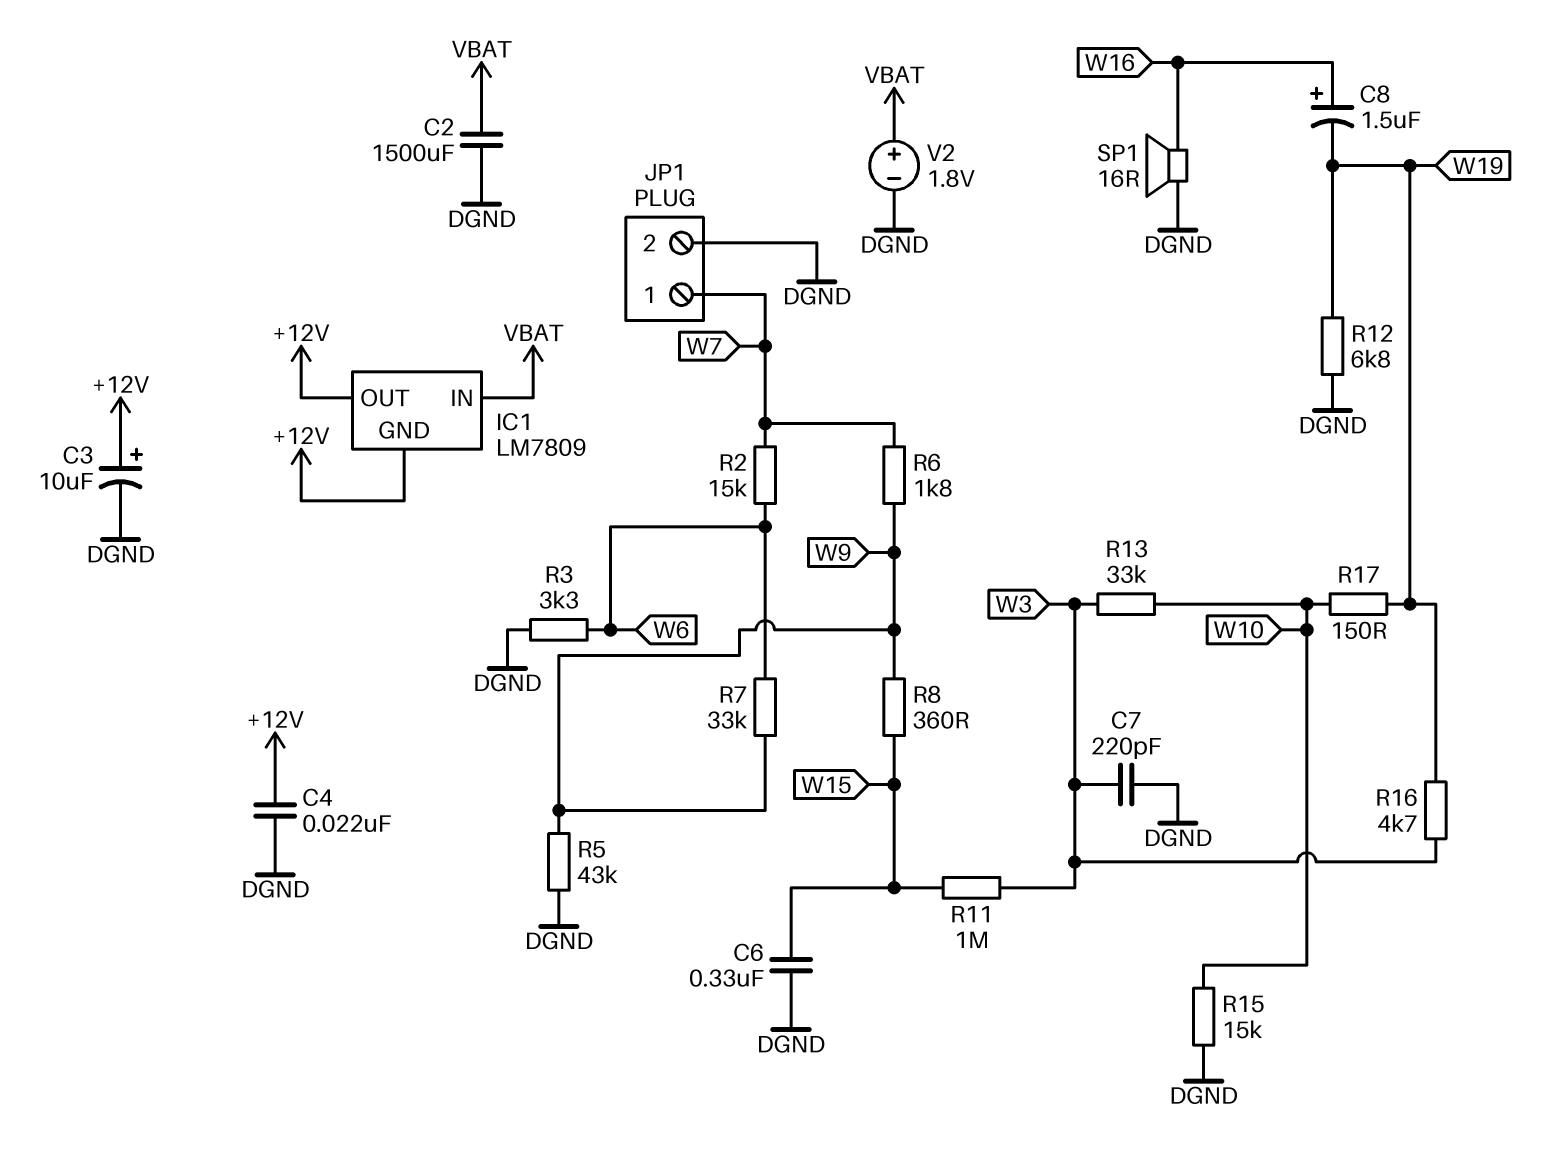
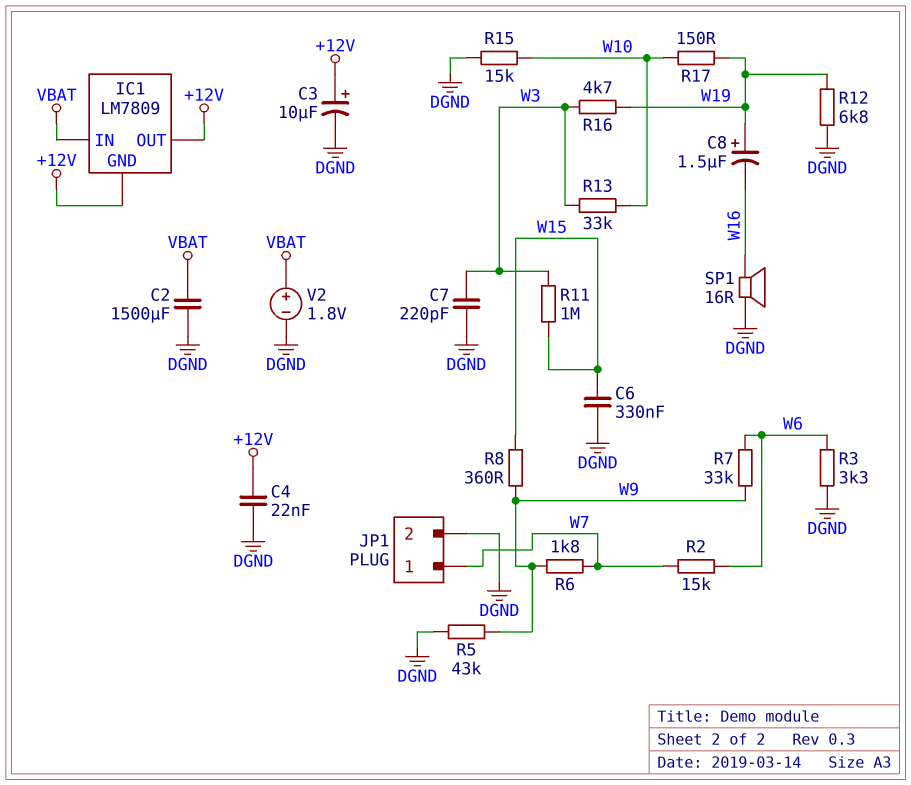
C8: 1.5uF (plus W16, minus W19) -> 1.5uF (plus W19, minus W16)

